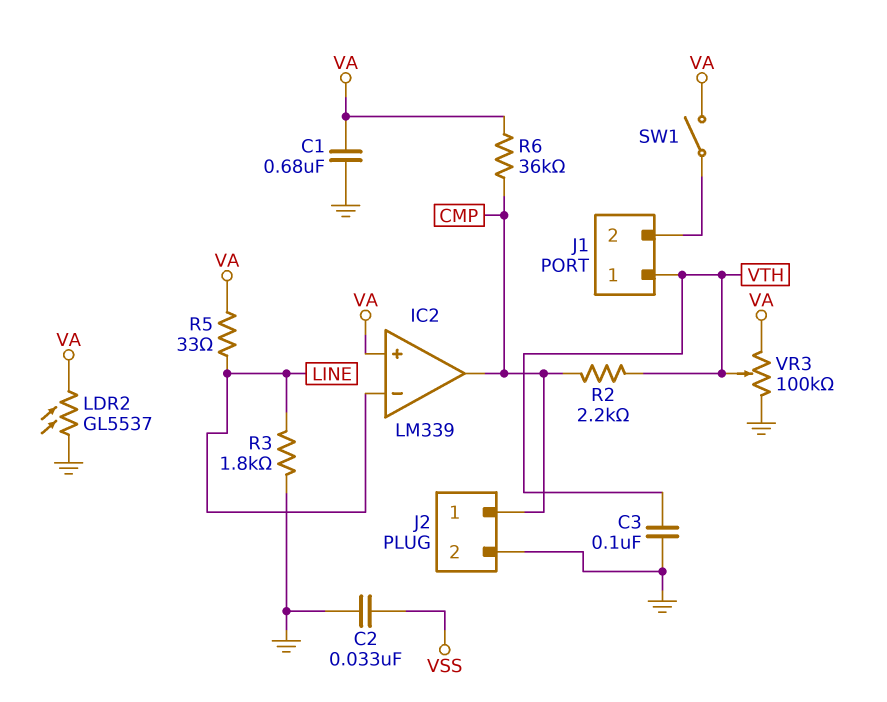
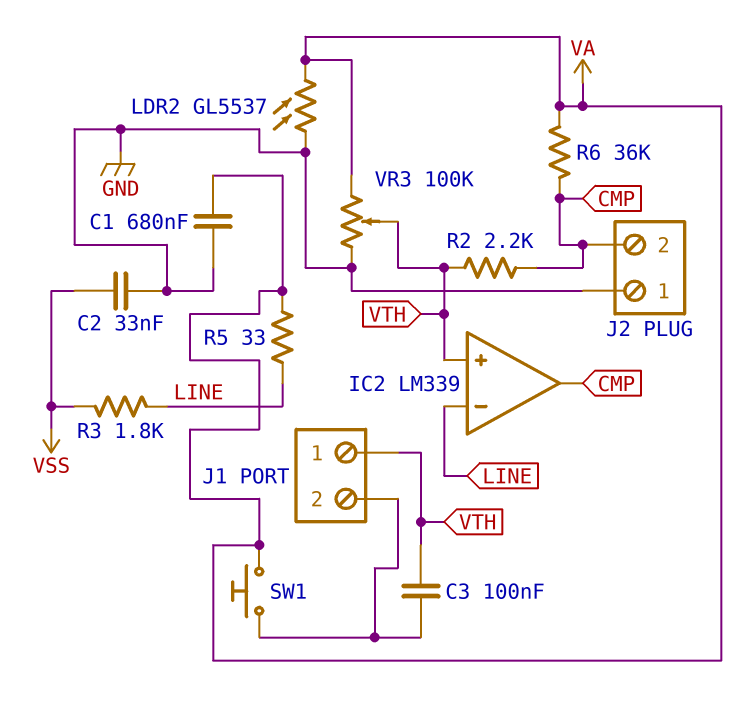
C3: 100nF (GND, VTH) -> 100nF (J1/2, VTH)
IC2 pin in+: VA -> VTH
J2 pin 1: CMP -> GND
J2 pin 2: GND -> CMP
R3: 1.8k (GND, LINE) -> 1.8k (LINE, VSS)
SW1: switch (J1/2, VA) -> button (J1/2, VA)

